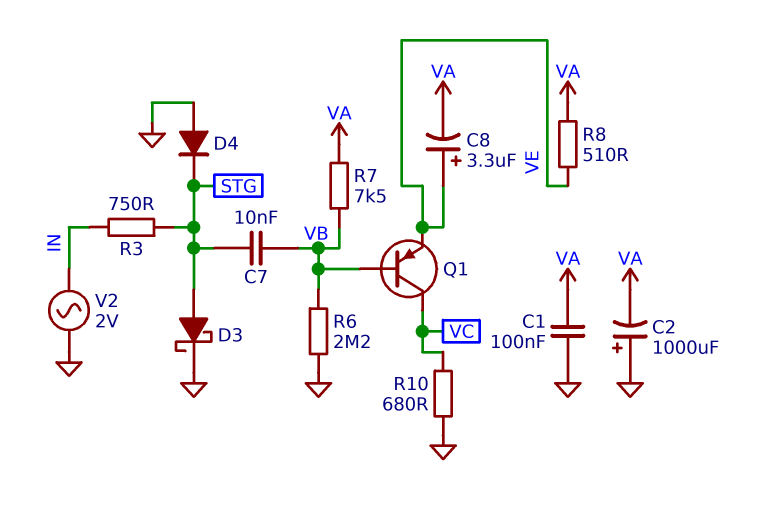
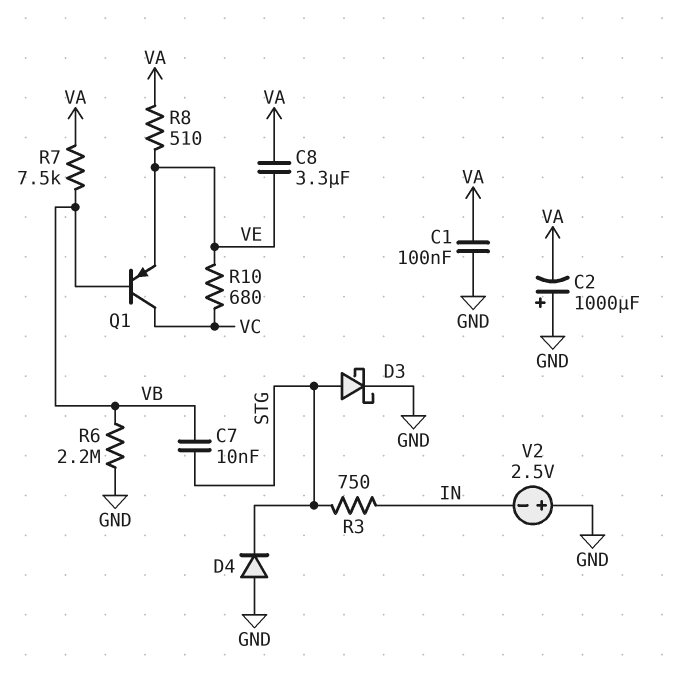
C8: 3.3uF (plus VE, minus VA) -> 3.3uF (VA, VE)
R10: 680 (GND, VC) -> 680 (VC, VE)
V2: AC 2V (GND, IN) -> 2.5V (plus GND, minus IN)

